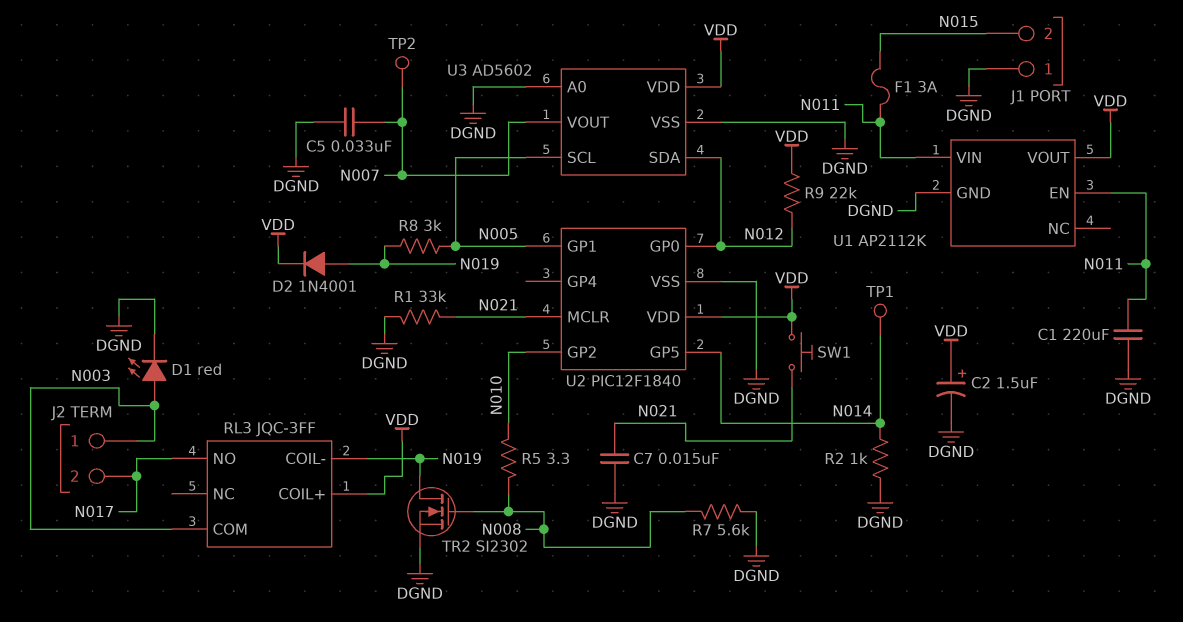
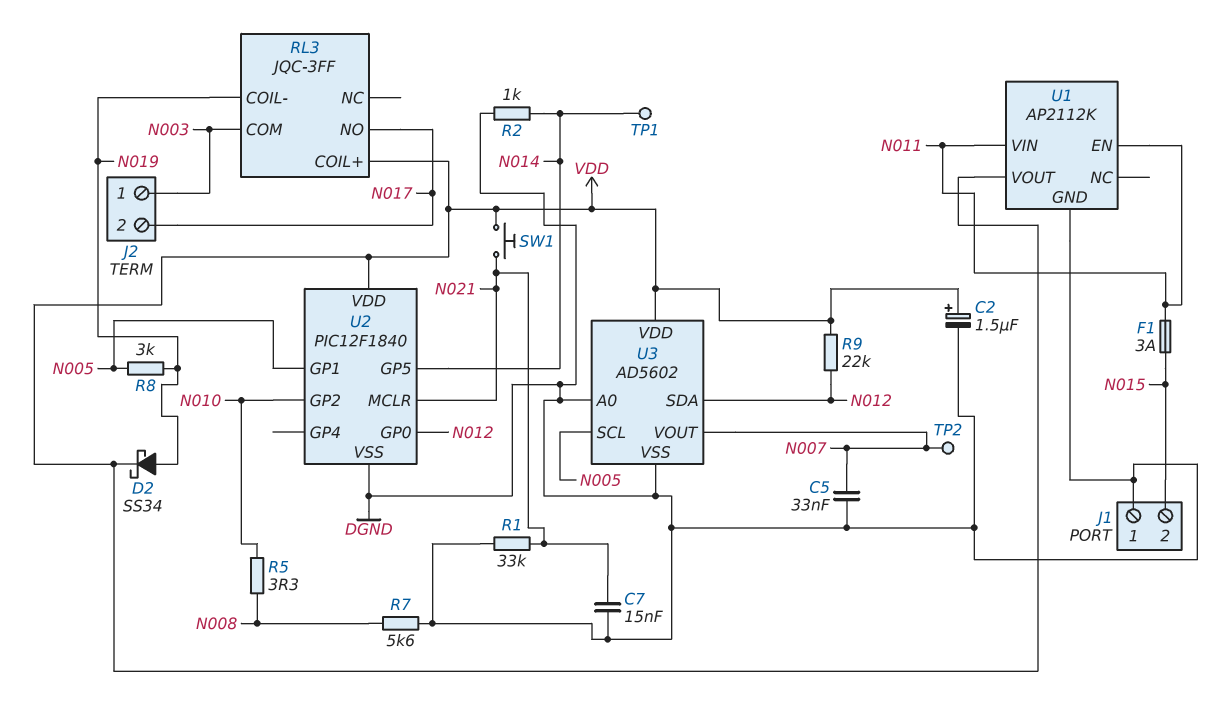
C1: 220uF (DGND, N011) -> none
D1: LED red (A N003, K DGND) -> none
D2: diode 1N4001 (A N019, K VDD) -> schottky SS34 (A N019, K VDD)
TR2: NMOS SI2302 (G N008, D N019, S DGND) -> none

